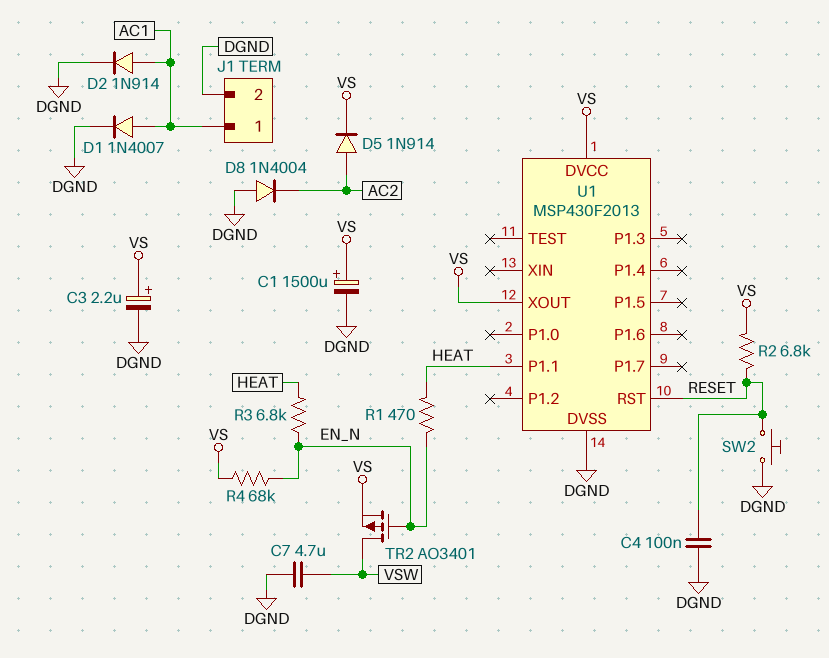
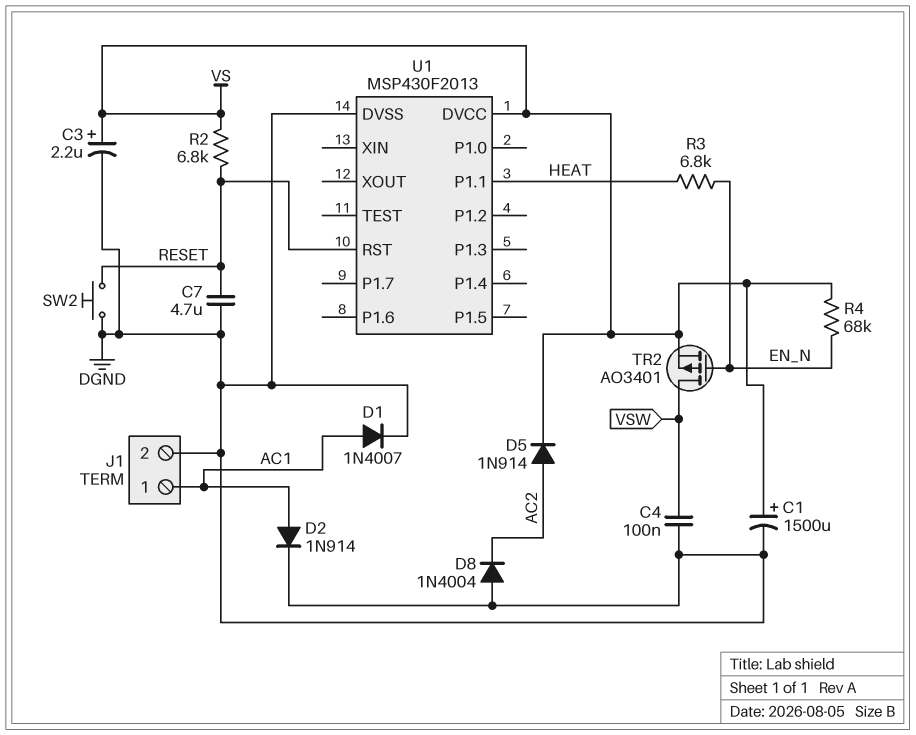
C4: 100nF (DGND, RESET) -> 100nF (DGND, VSW)
C7: 4.7uF (DGND, VSW) -> 4.7uF (DGND, RESET)
R1: 470 (EN_N, HEAT) -> none
U1 pin XOUT: VS -> none

